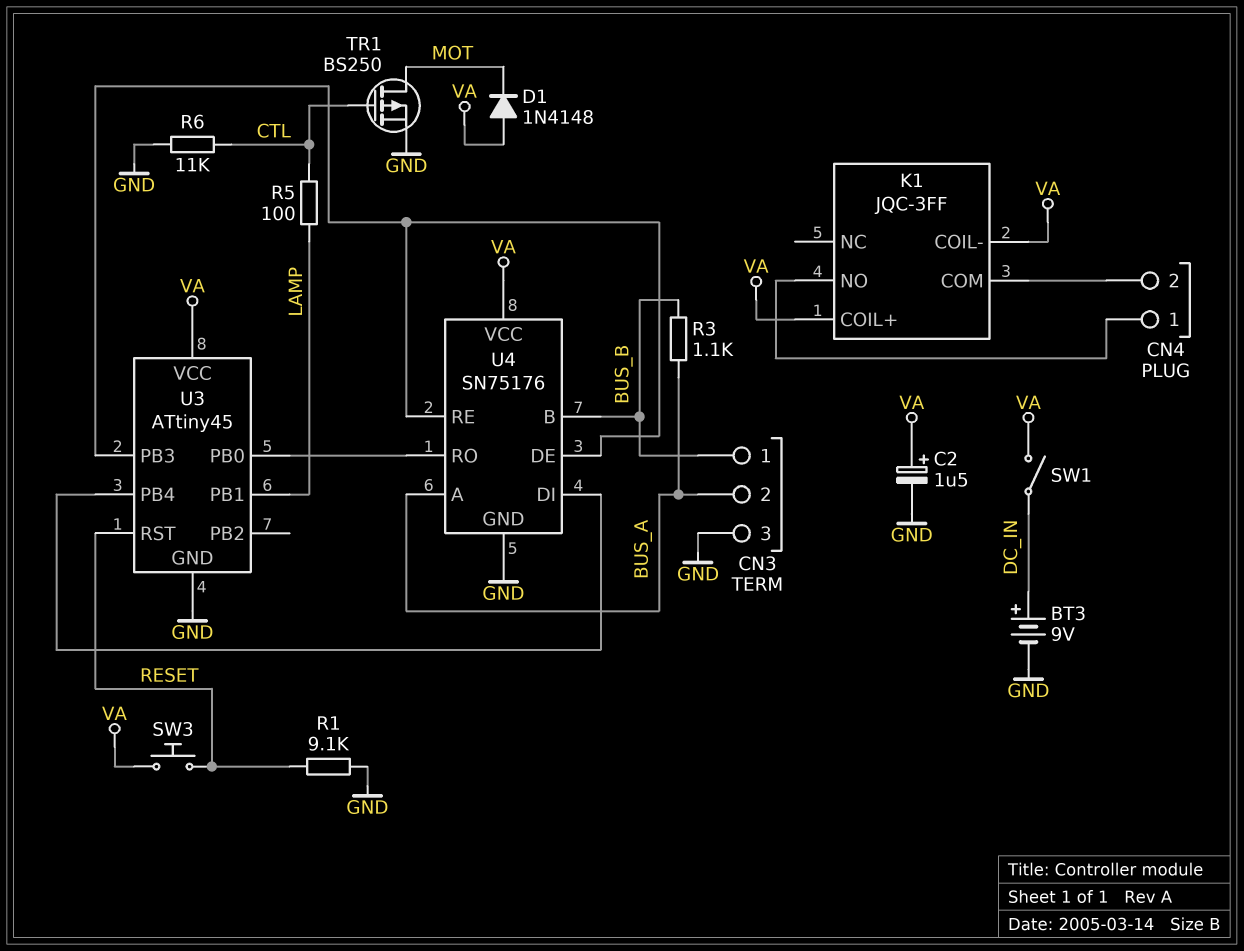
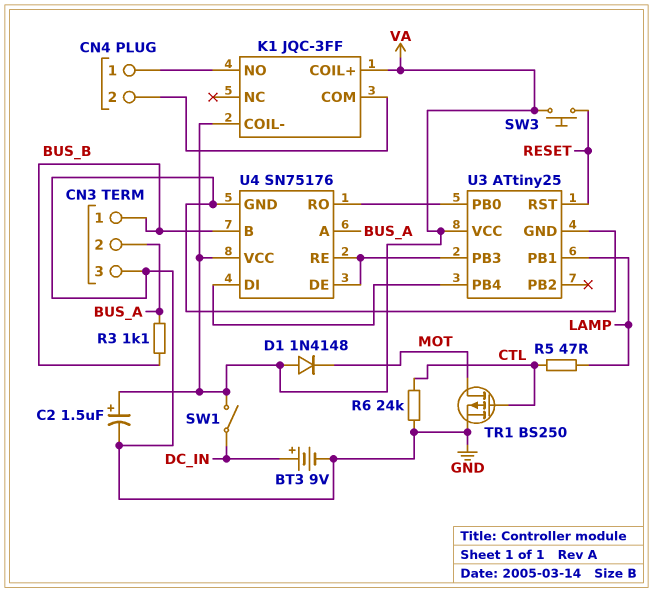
R1: 9.1k (GND, RESET) -> none
R5: 100 (CTL, LAMP) -> 47 (CTL, LAMP)
R6: 11k (CTL, GND) -> 24k (CTL, GND)
U3: ATtiny45 -> ATtiny25

